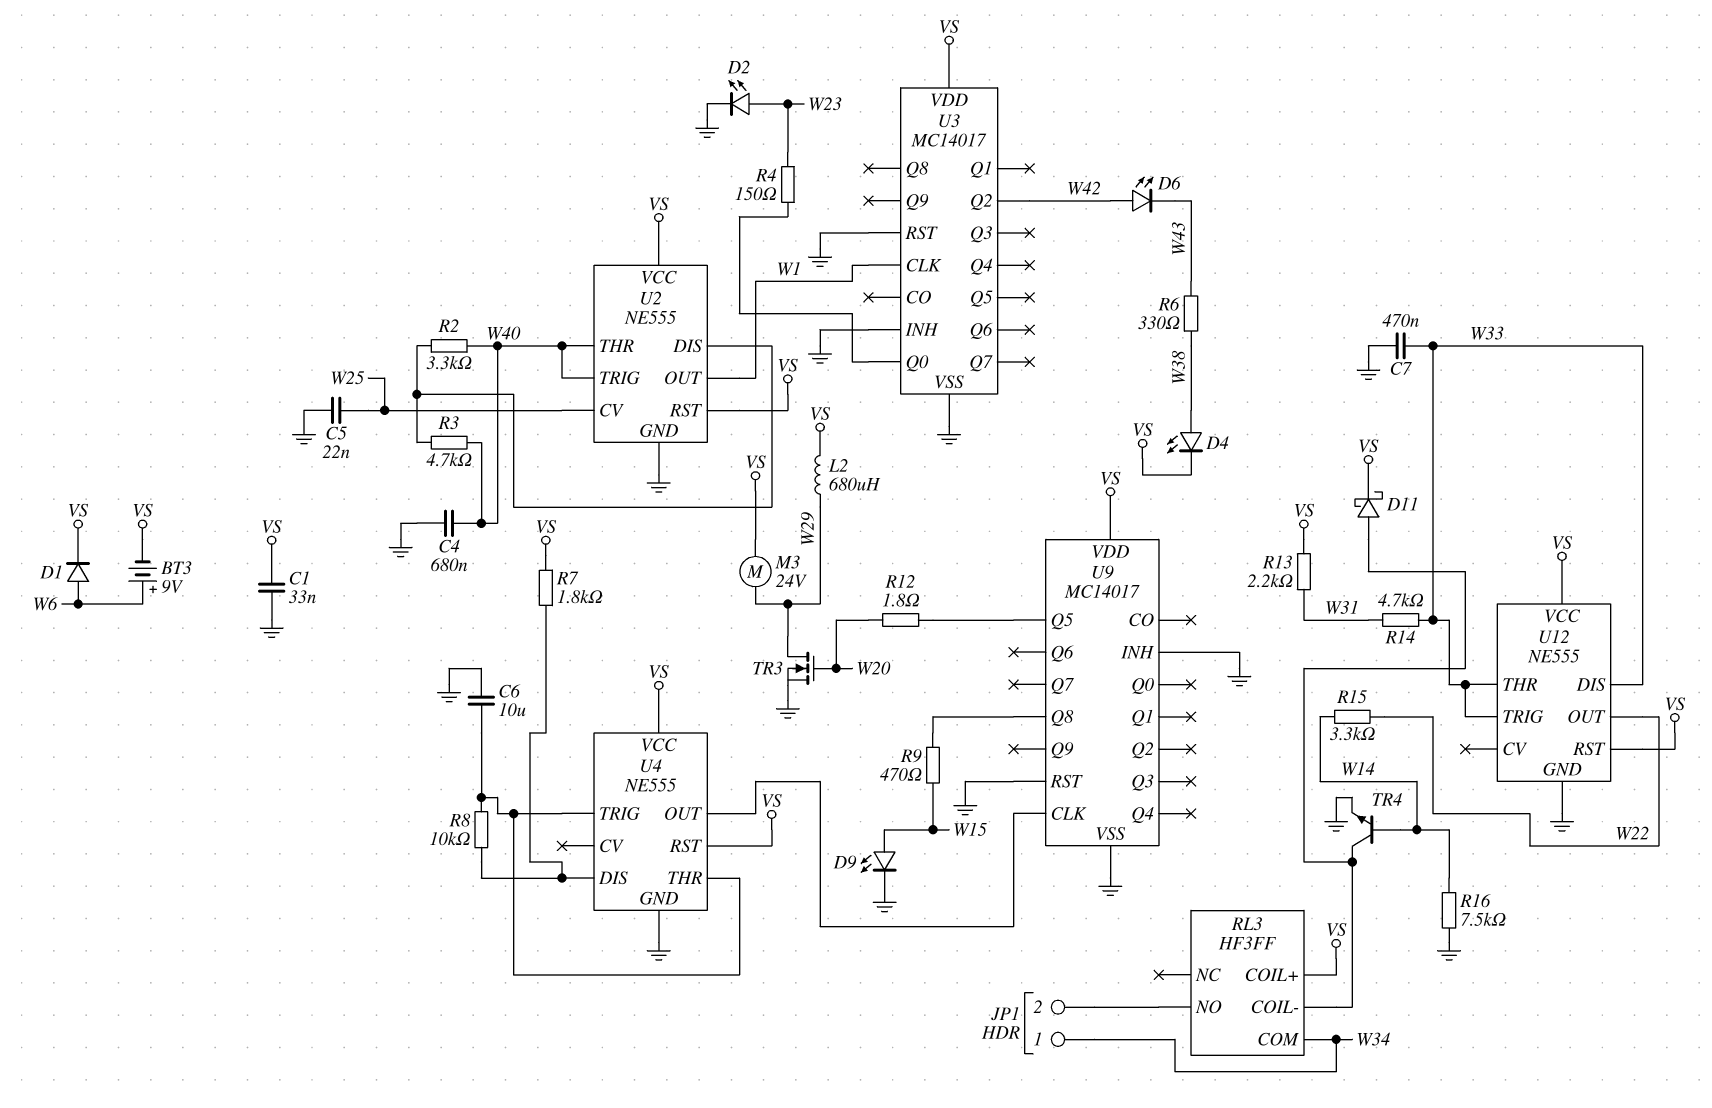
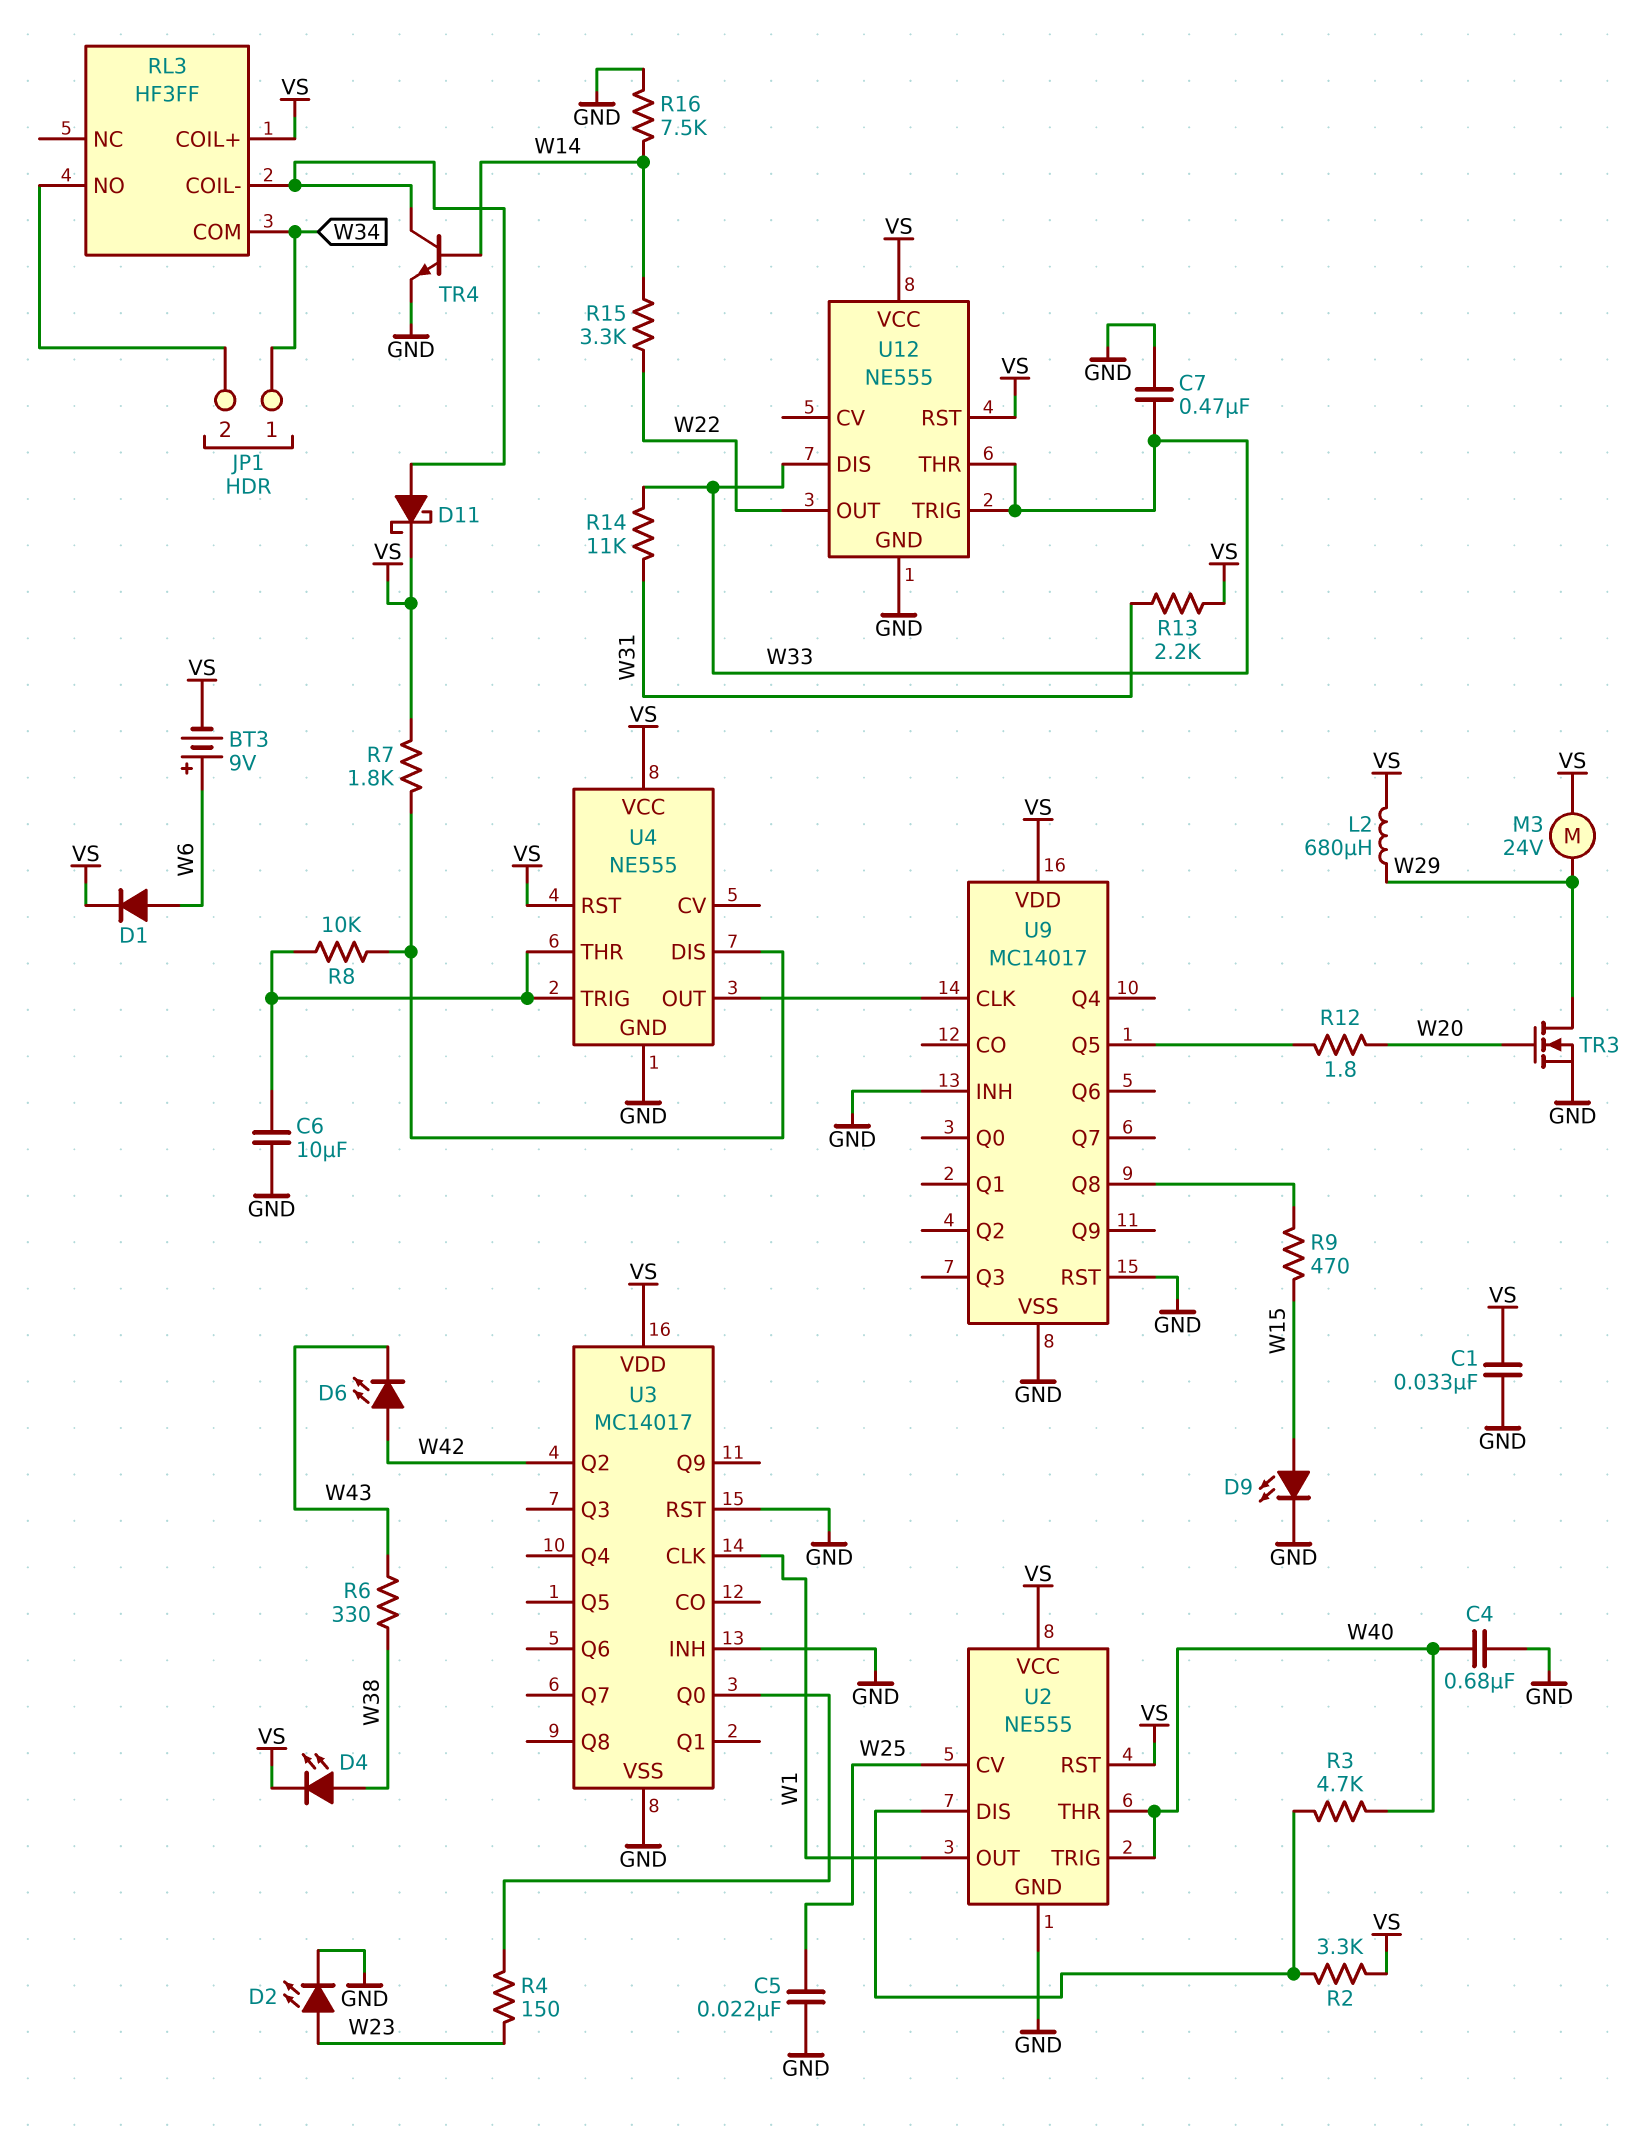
R2: 3.3k (U2/DIS, W40) -> 3.3k (U2/DIS, VS)
R14: 4.7k (W31, W33) -> 11k (W31, W33)

